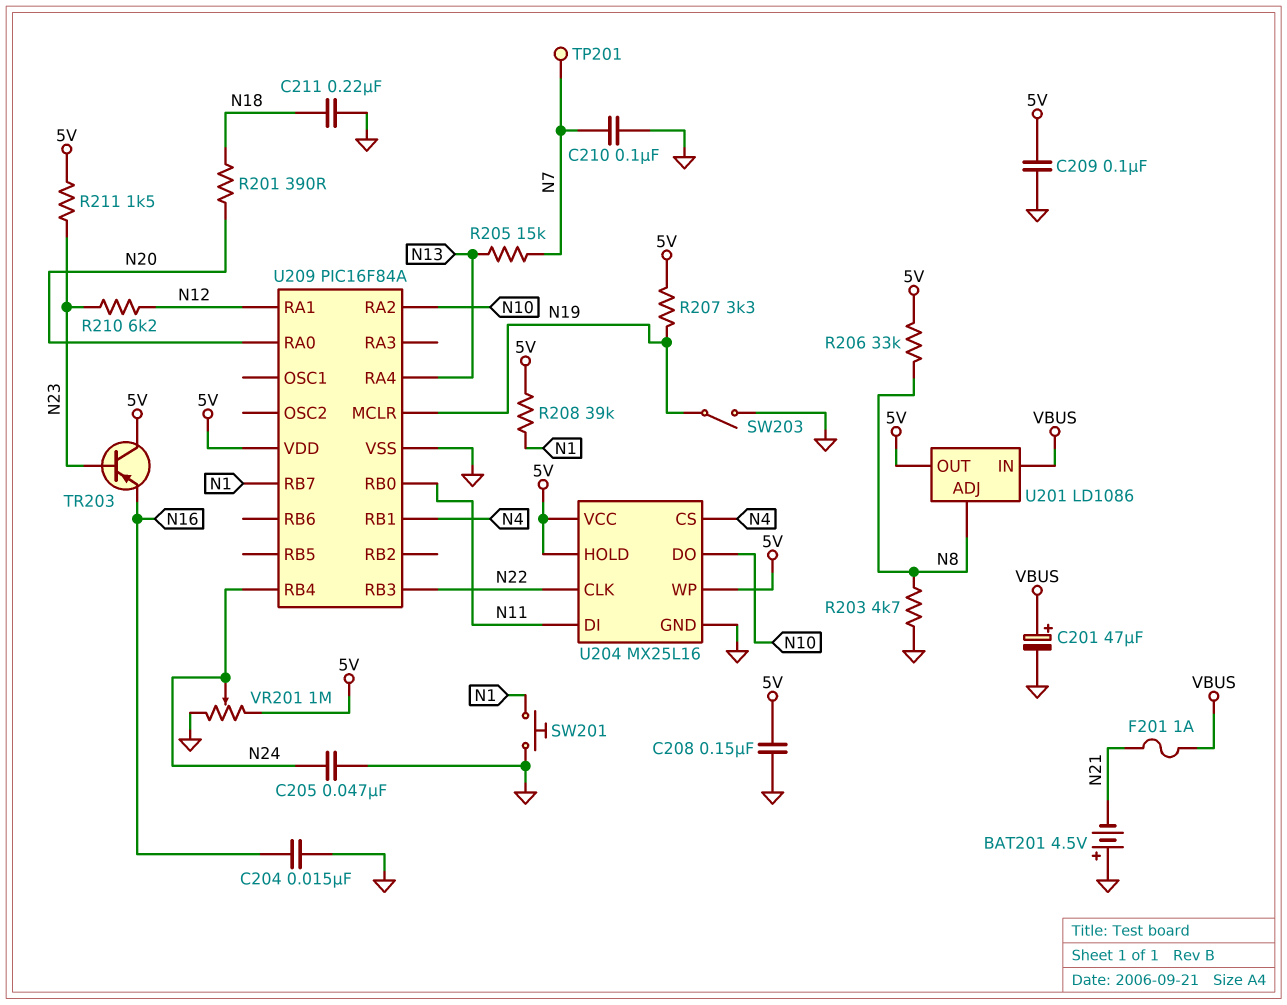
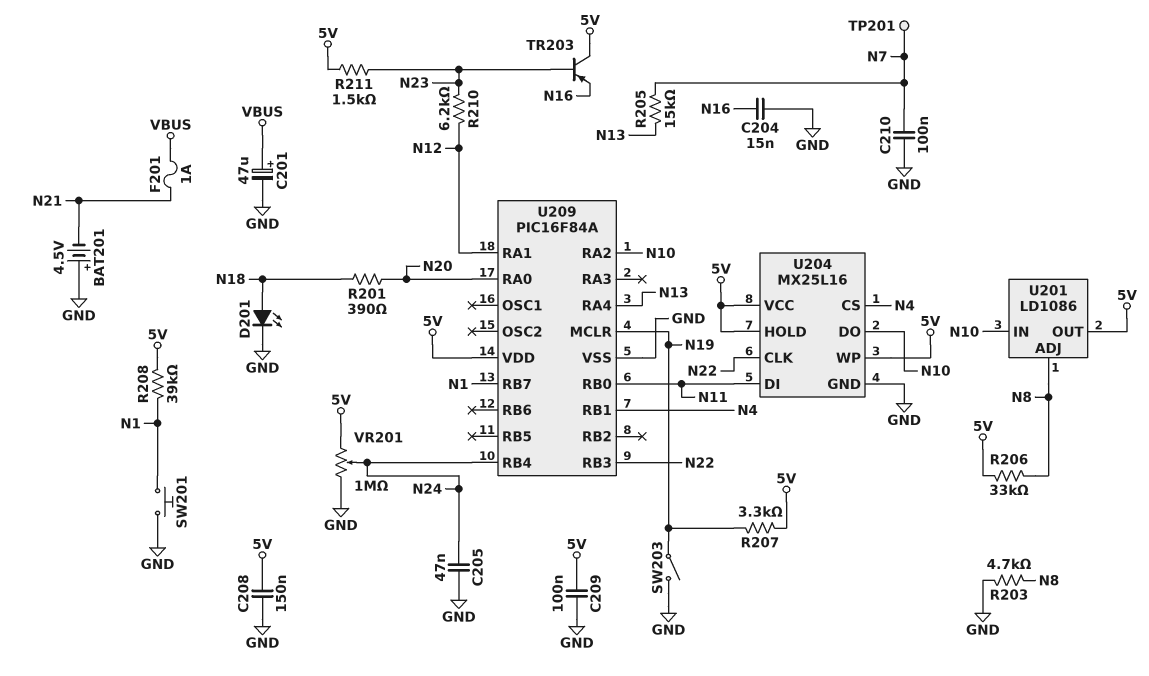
C211: 220nF (GND, N18) -> none
D201: none -> LED (A N18, K GND)
U201 pin IN: VBUS -> N10

